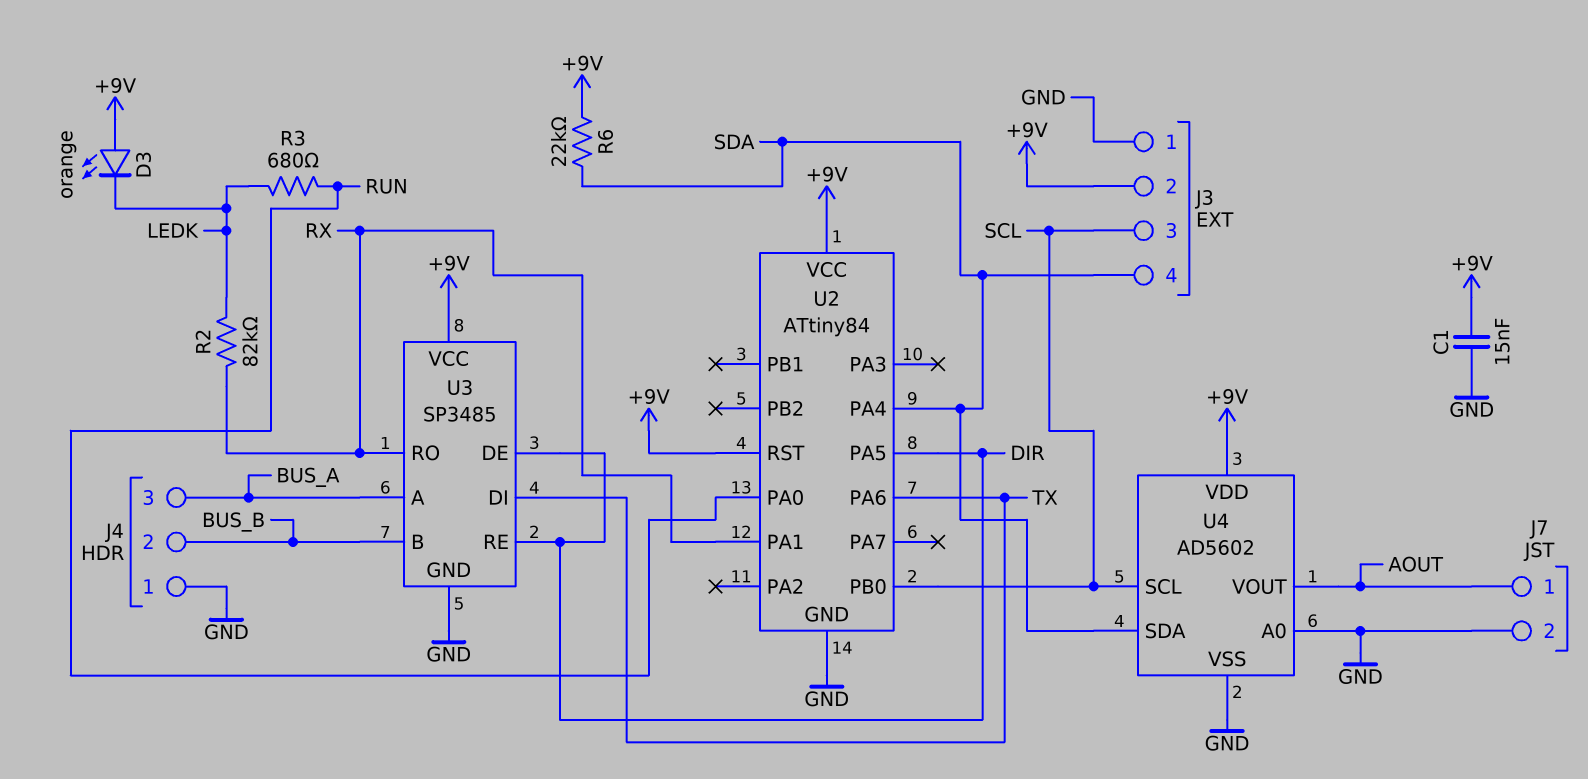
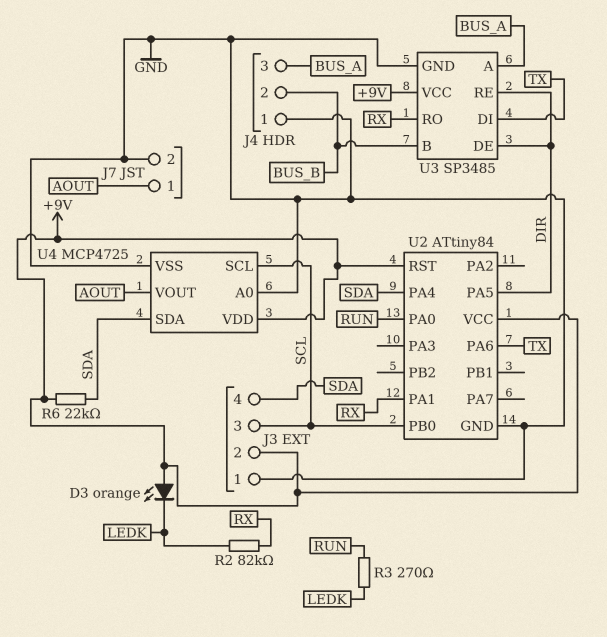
C1: 15nF (+9V, GND) -> none
R3: 680 (LEDK, RUN) -> 270 (LEDK, RUN)
U4: AD5602 -> MCP4725

